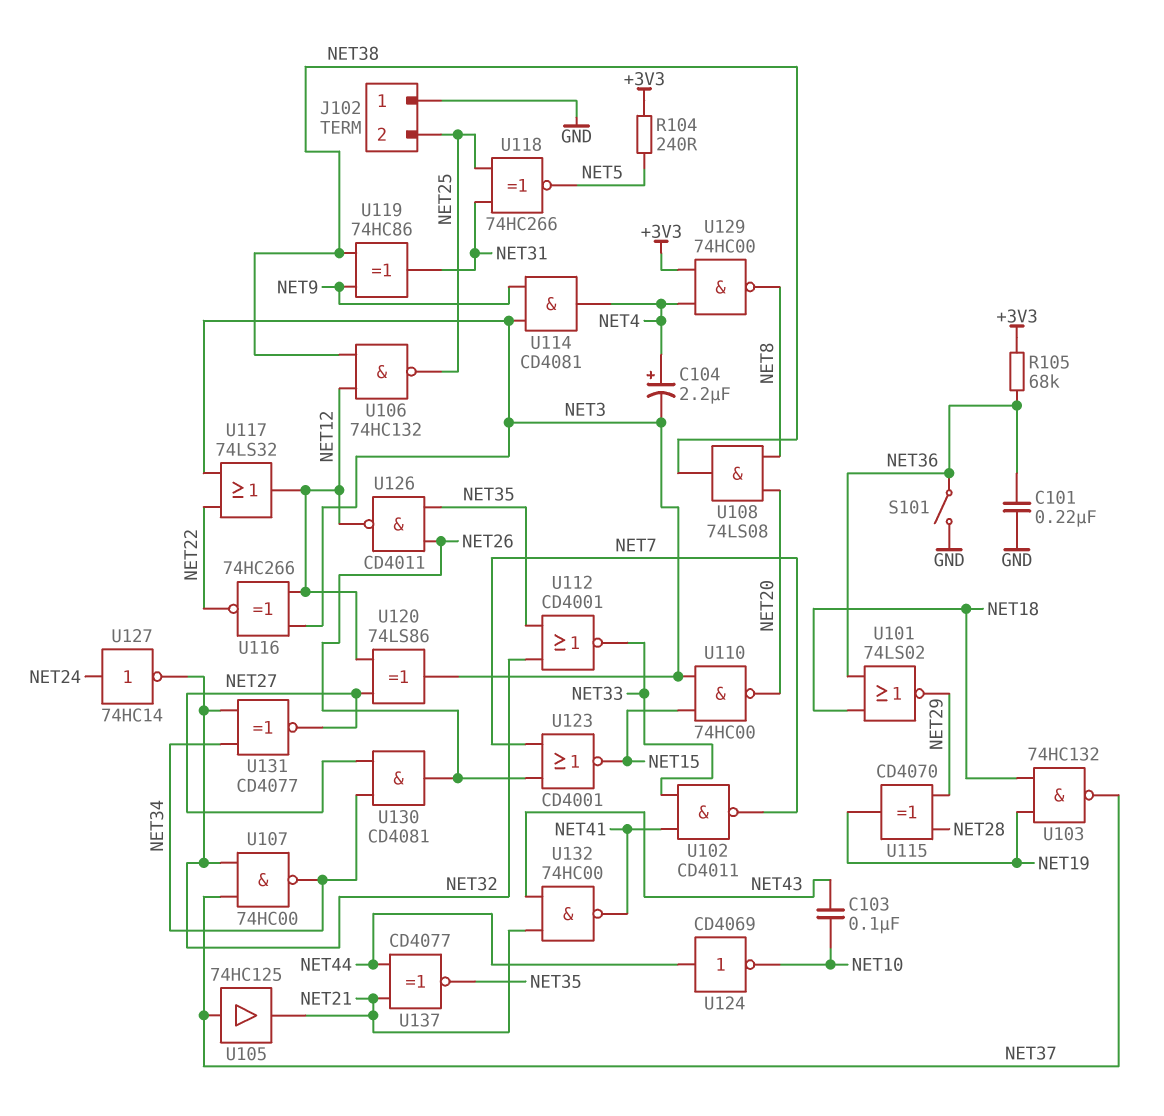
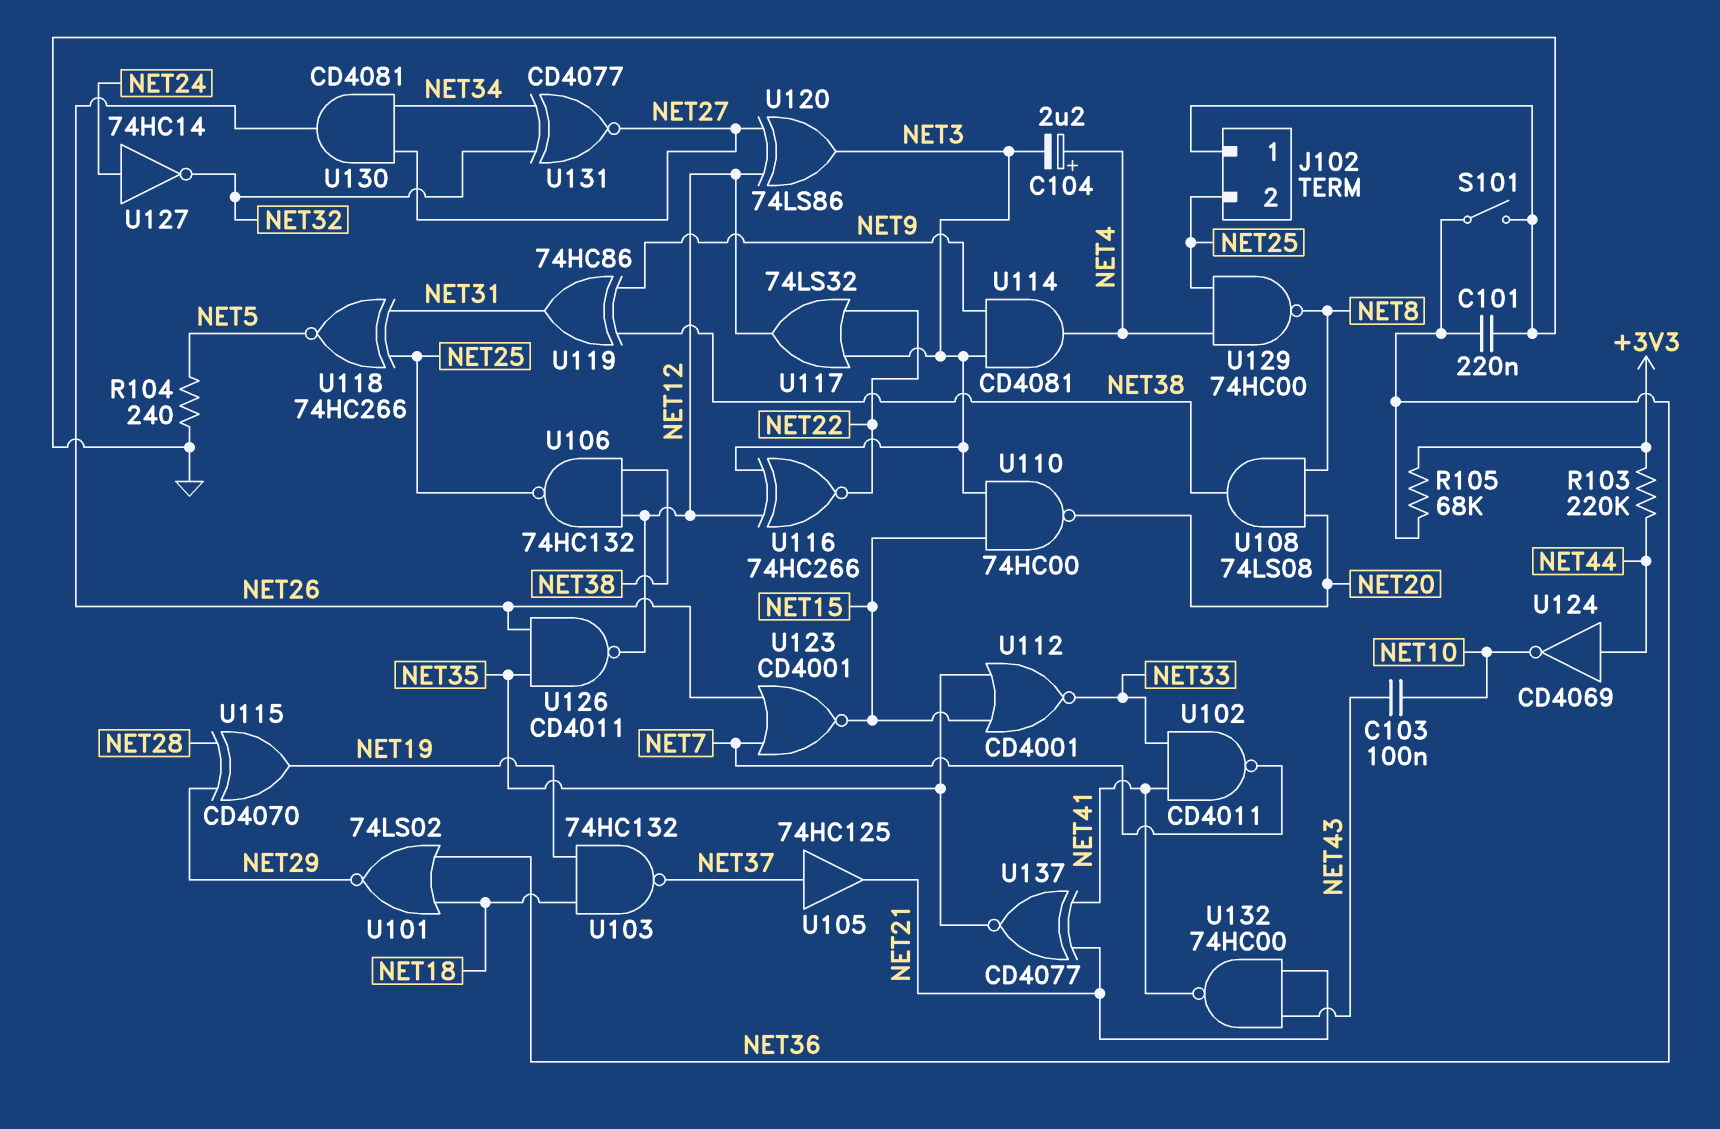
R103: none -> 220k (+3V3, NET44)
R104: 240 (+3V3, NET5) -> 240 (GND, NET5)
U107: NAND 74HC00 (in NET32, in NET37, out NET34) -> none
U112: NOR CD4001 (in NET32, in NET35, out NET33) -> NOR CD4001 (in NET15, in NET35, out NET33)
U129: NAND 74HC00 (in +3V3, in NET4, out NET8) -> NAND 74HC00 (in NET4, in NET25, out NET8)
U137: XNOR CD4077 (in NET21, in NET44, out NET35) -> XNOR CD4077 (in NET21, in NET41, out NET35)

